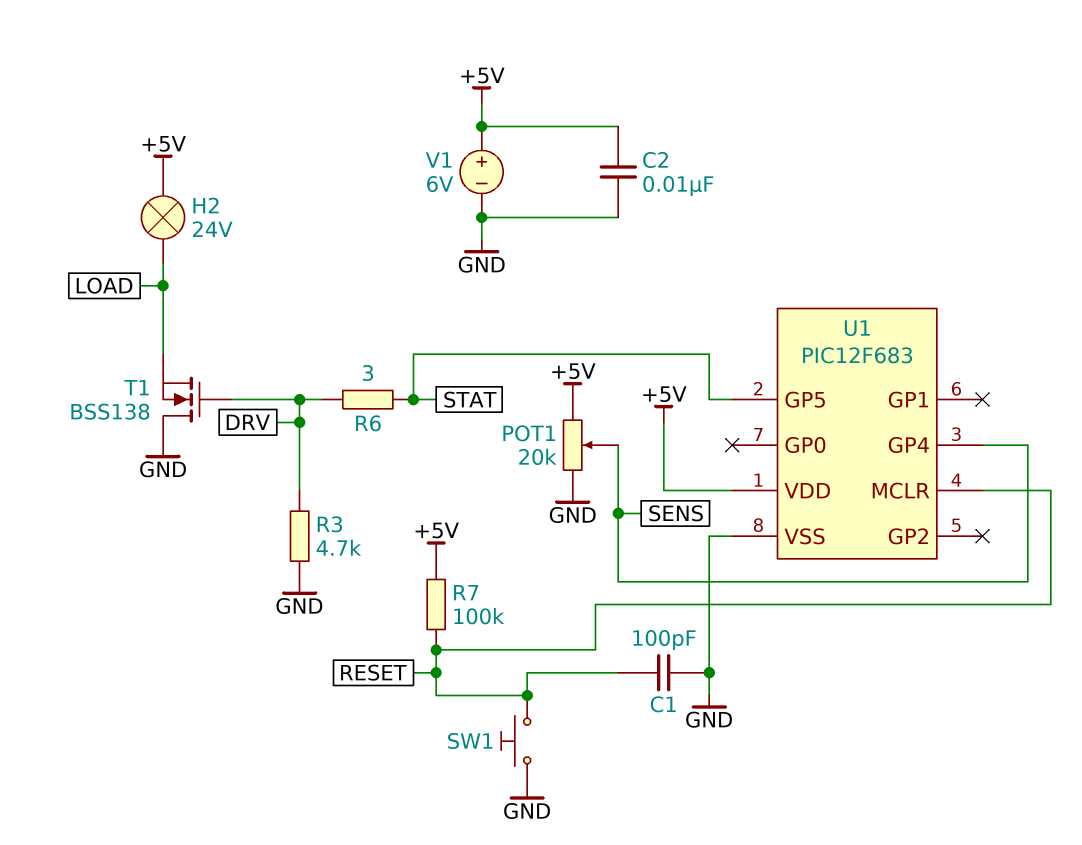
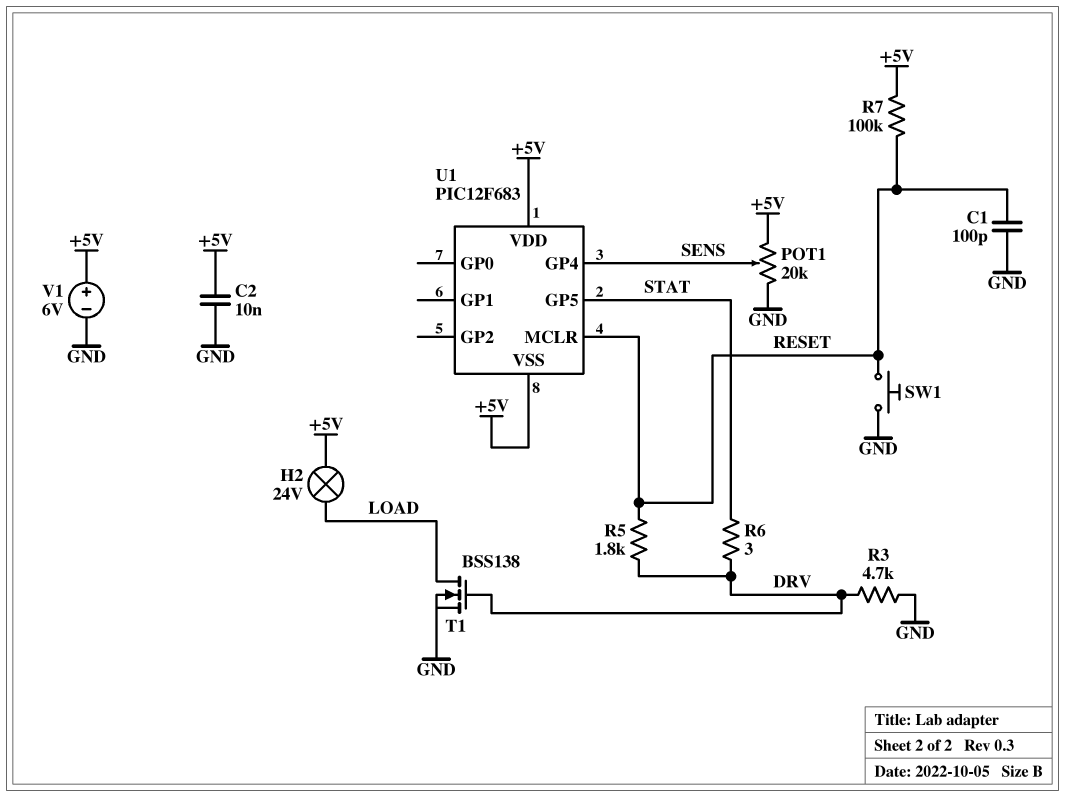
R5: none -> 1.8k (DRV, RESET)
T1: NMOS BSS138 (G DRV, D GND, S LOAD) -> NMOS BSS138 (G DRV, D LOAD, S GND)
U1 pin VSS: GND -> +5V

